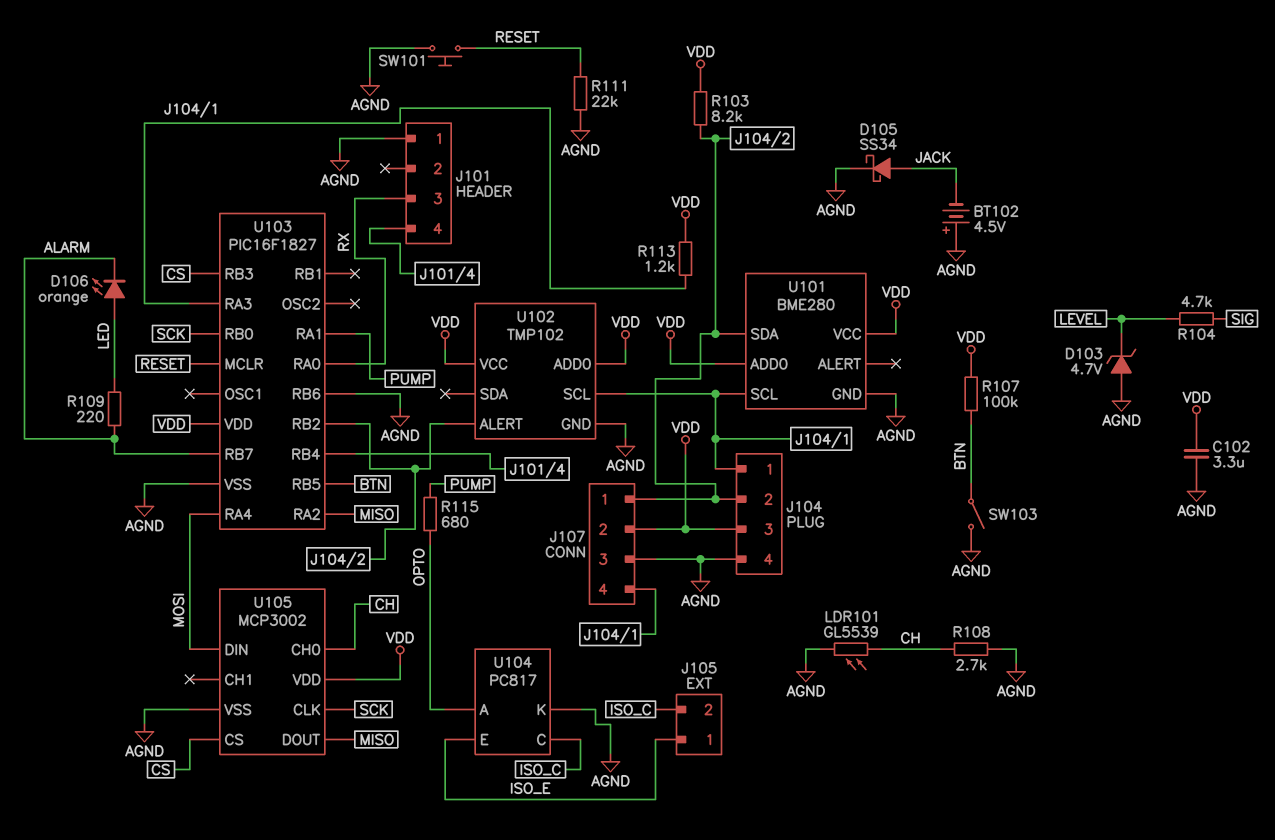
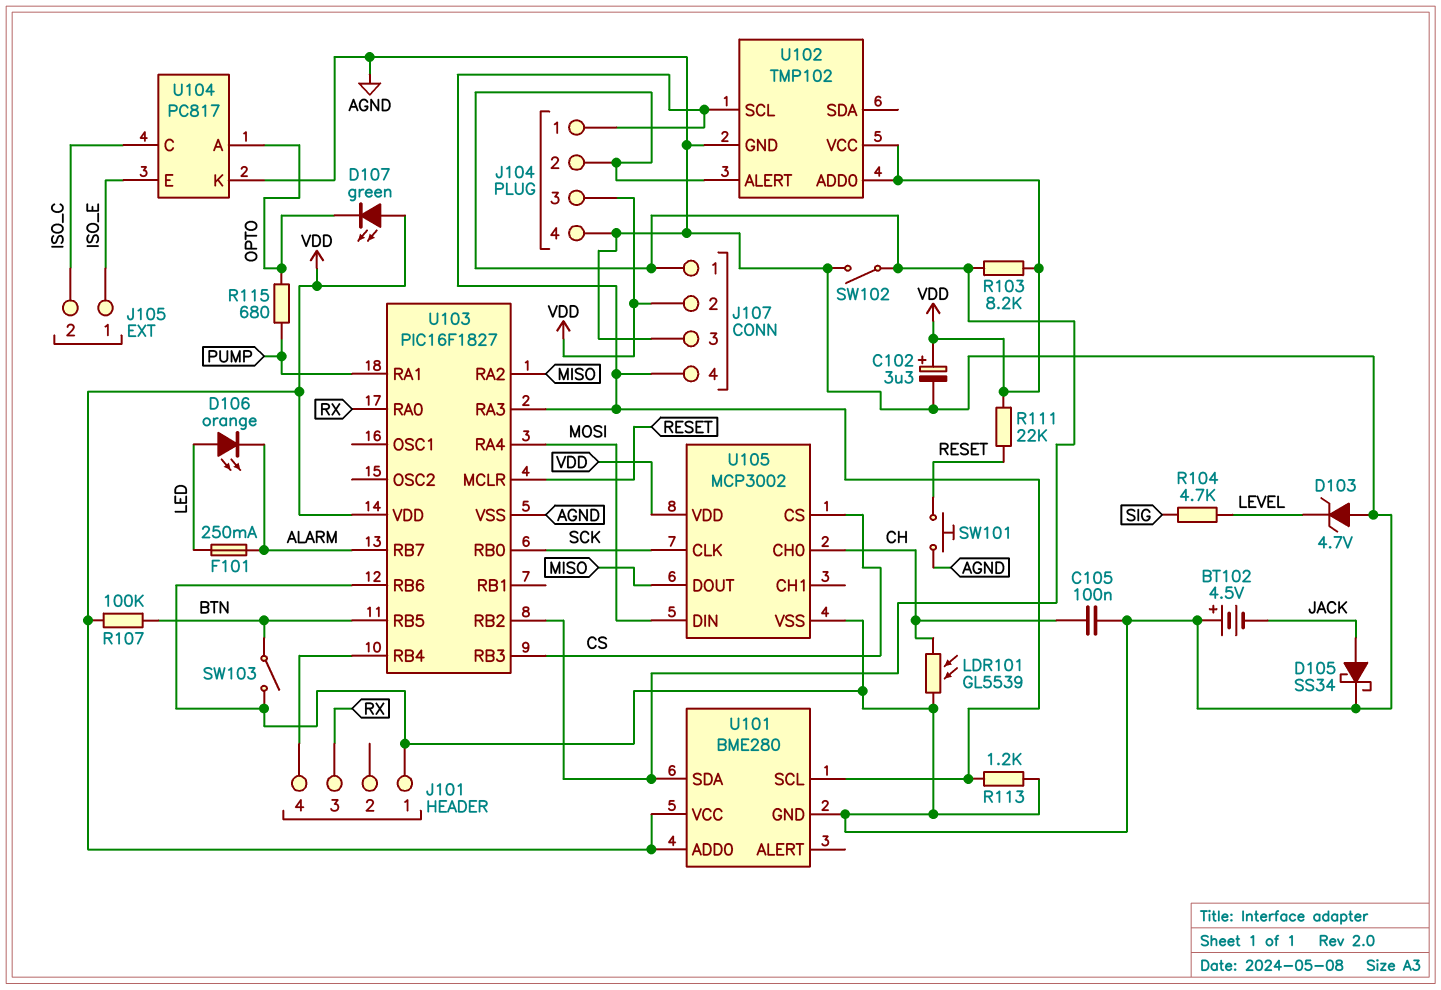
C102: 3.3uF (AGND, VDD) -> 3.3uF (plus VDD, minus AGND)
C105: none -> 100nF (AGND, CH)
D107: none -> LED green (A VDD, K OPTO)
F101: none -> 250mA (ALARM, LED)
R108: 2.7k (AGND, CH) -> none
R109: 220 (ALARM, LED) -> none
R111: 22k (AGND, RESET) -> 22k (RESET, VDD)
R113: 1.2k (J104/1, VDD) -> 1.2k (AGND, J104/1)
SW102: none -> switch (AGND, J104/2)

